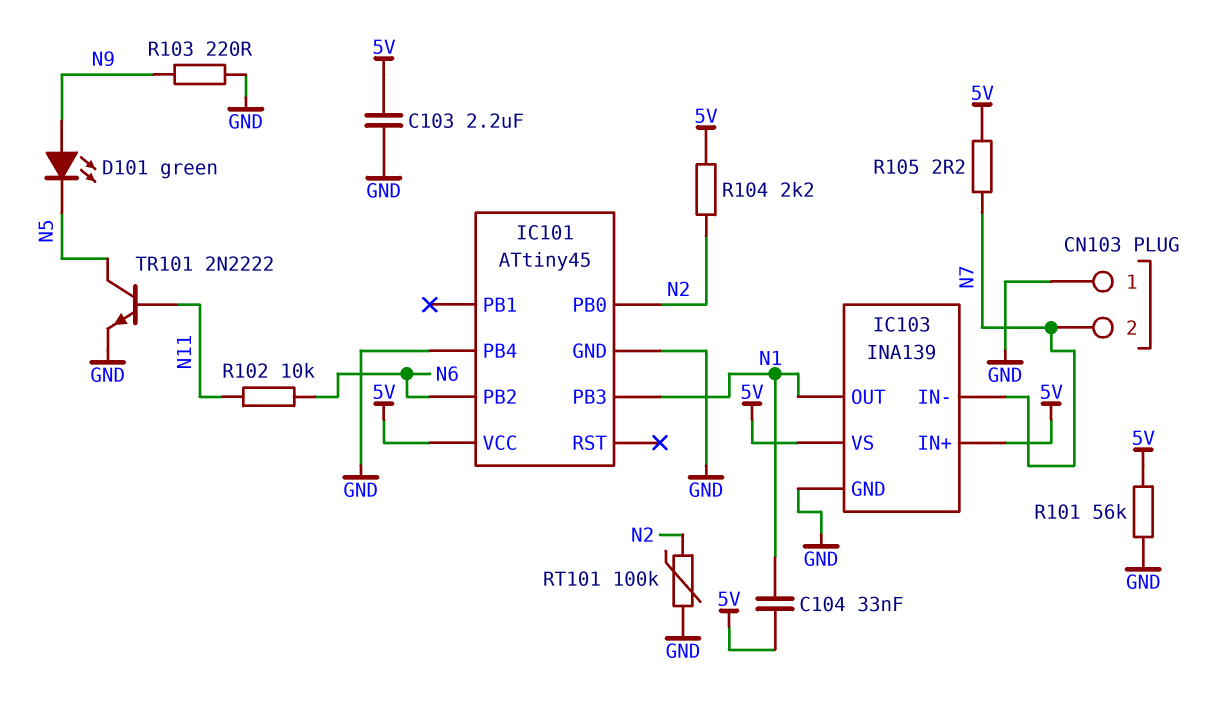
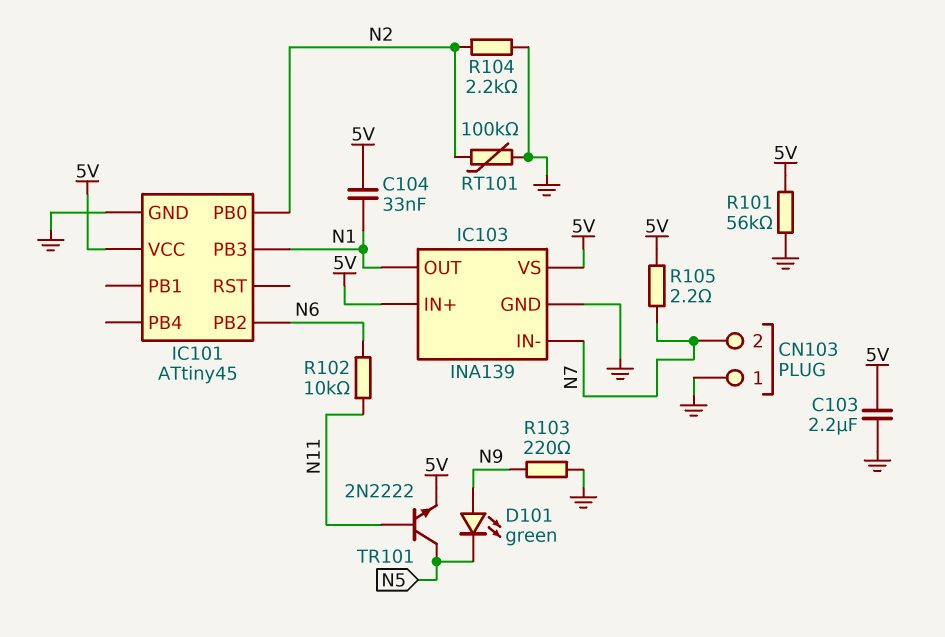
IC101 pin PB4: GND -> none
R104: 2.2k (5V, N2) -> 2.2k (GND, N2)
TR101: NPN 2N2222 (B N11, C N5, E GND) -> NPN 2N2222 (B N11, C N5, E 5V)

